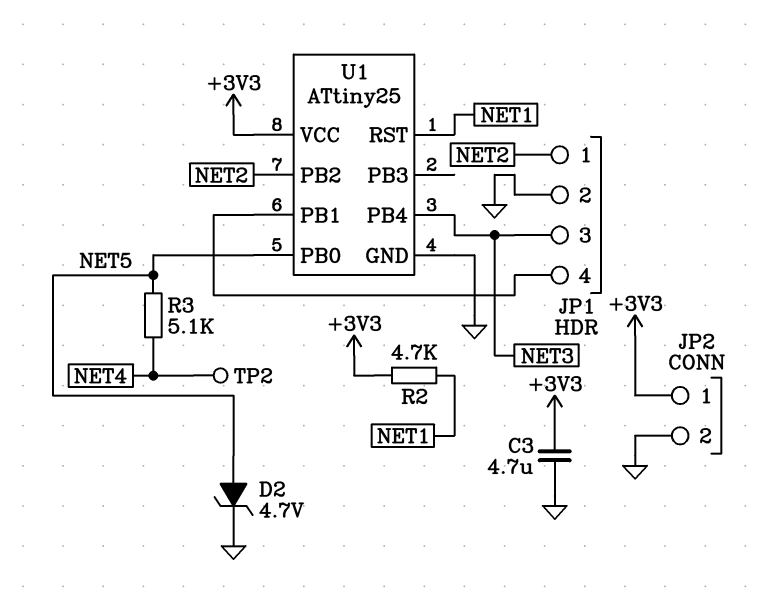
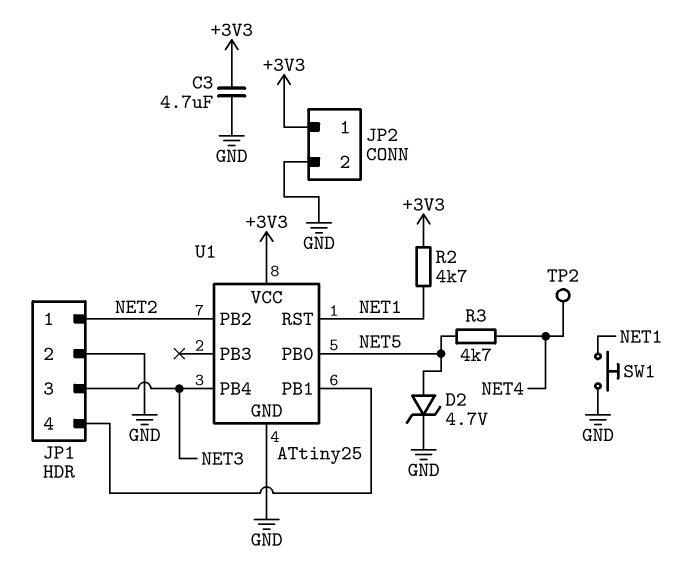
R3: 5.1k (NET4, NET5) -> 4.7k (NET4, NET5)
SW1: none -> button (GND, NET1)

